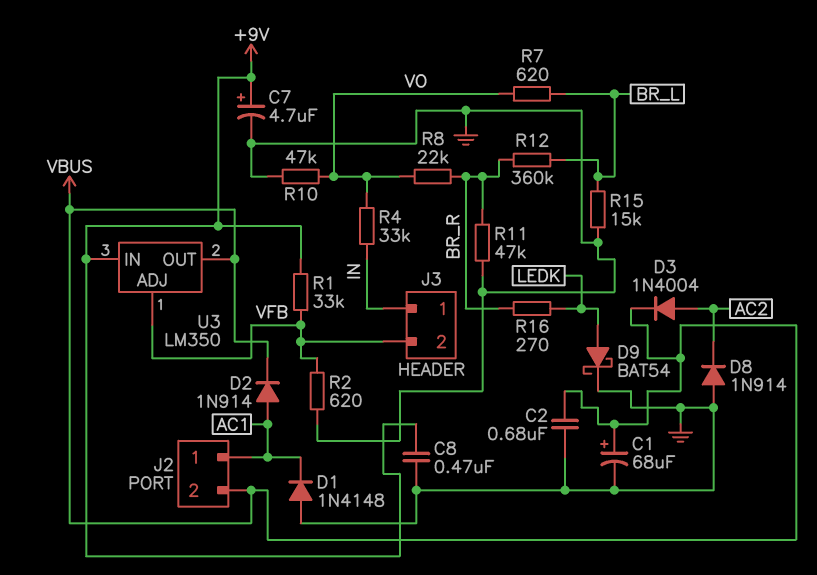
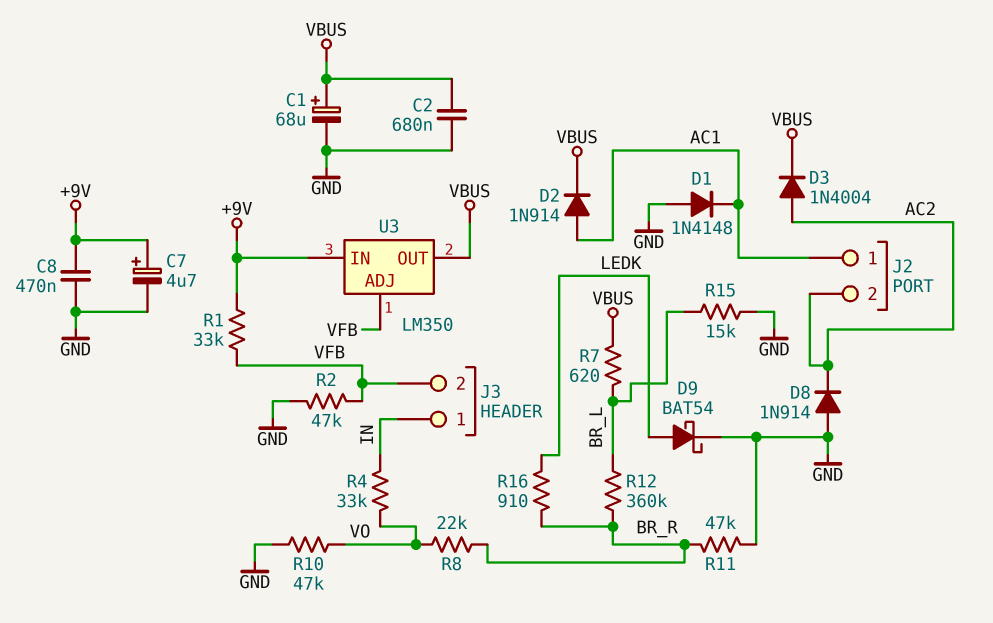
J2 pin 2: VBUS -> AC2
R2: 620 (GND, VFB) -> 47k (GND, VFB)
R7: 620 (BR_L, VO) -> 620 (BR_L, VBUS)
R16: 270 (BR_R, LEDK) -> 910 (BR_R, LEDK)

